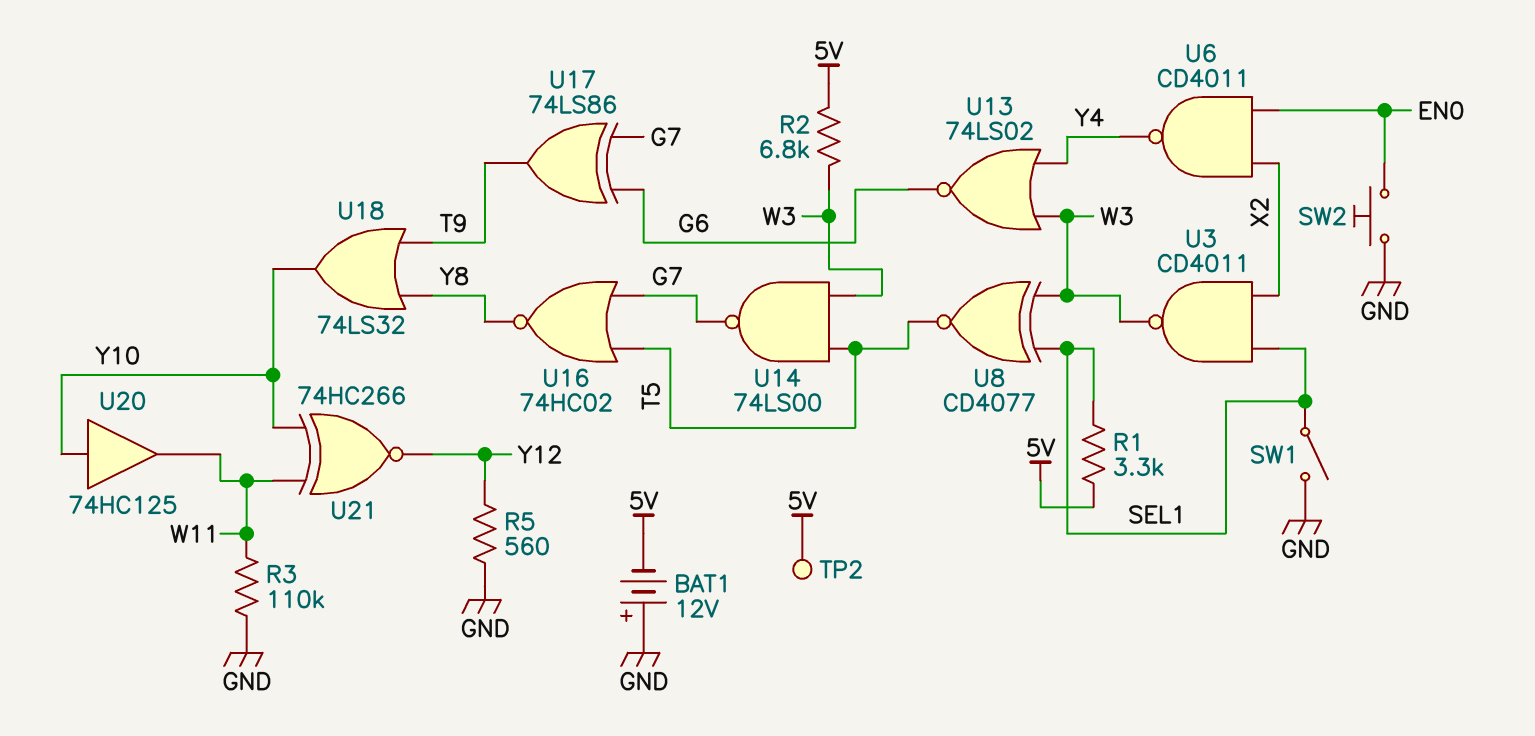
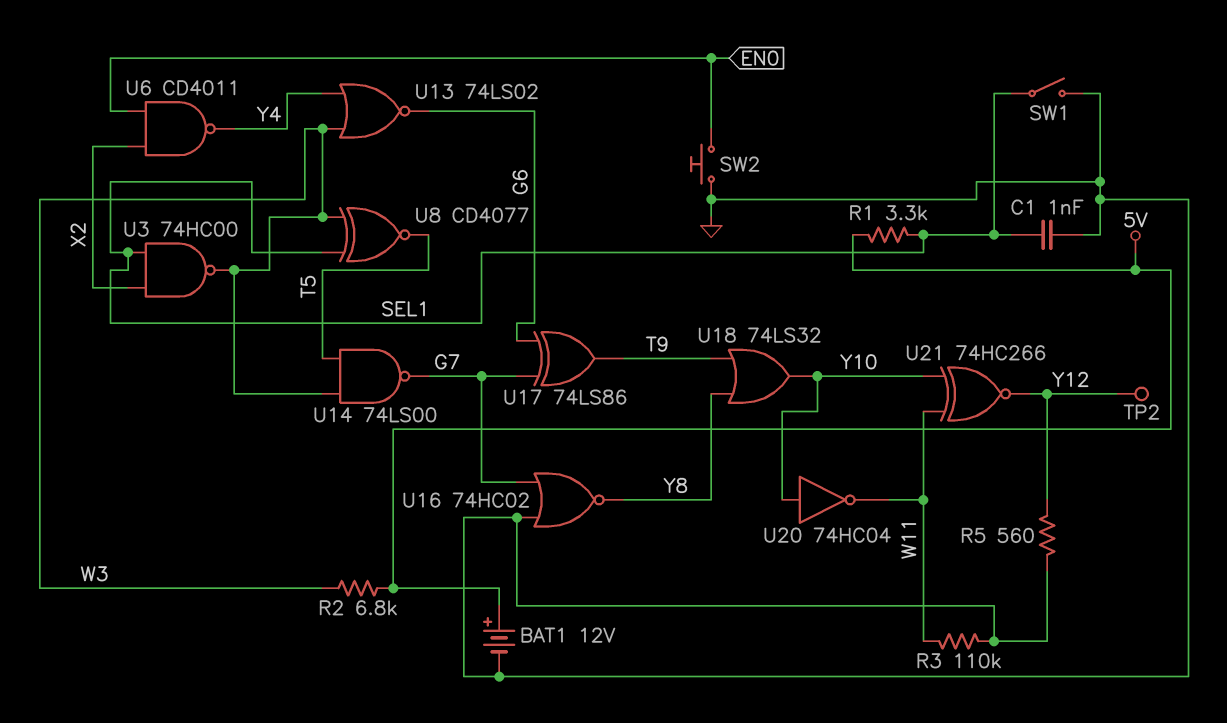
BAT1: 12V (plus GND, minus 5V) -> 12V (plus 5V, minus GND)
C1: none -> 1nF (GND, SEL1)
TP2: test point (5V) -> test point (Y12)
U3: NAND CD4011 (in SEL1, in X2, out W3) -> NAND 74HC00 (in SEL1, in X2, out W3)
U16: NOR 74HC02 (in G7, in T5, out Y8) -> NOR 74HC02 (in G7, in GND, out Y8)
U20: buffer 74HC125 (in Y10, out W11) -> NOT 74HC04 (in Y10, out W11)

